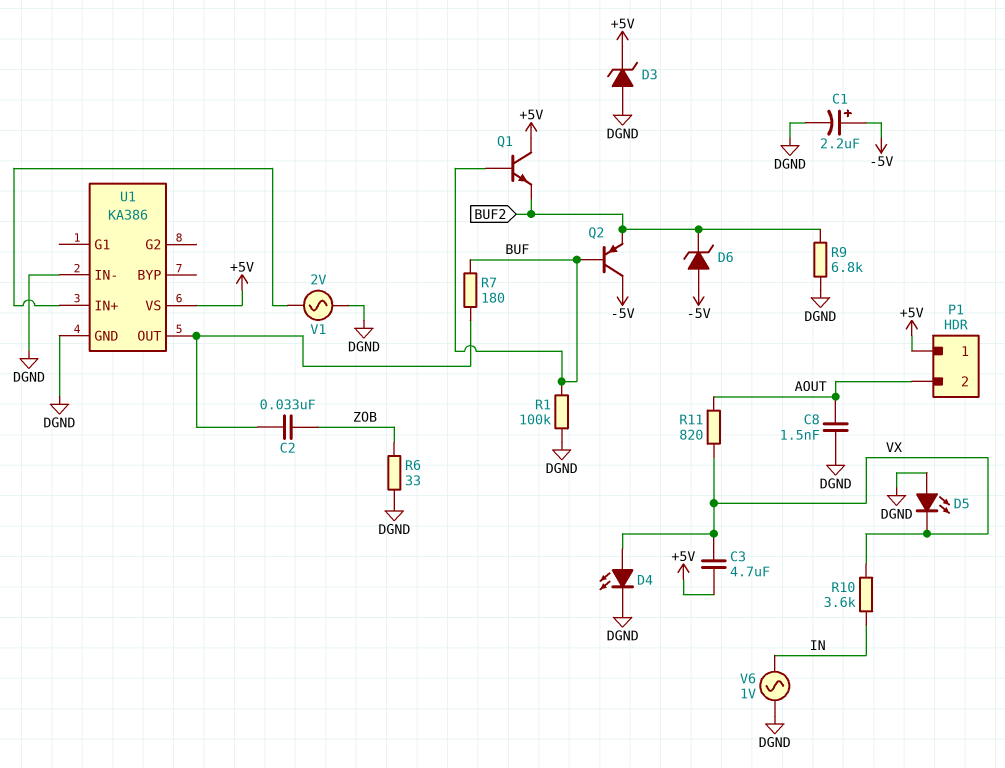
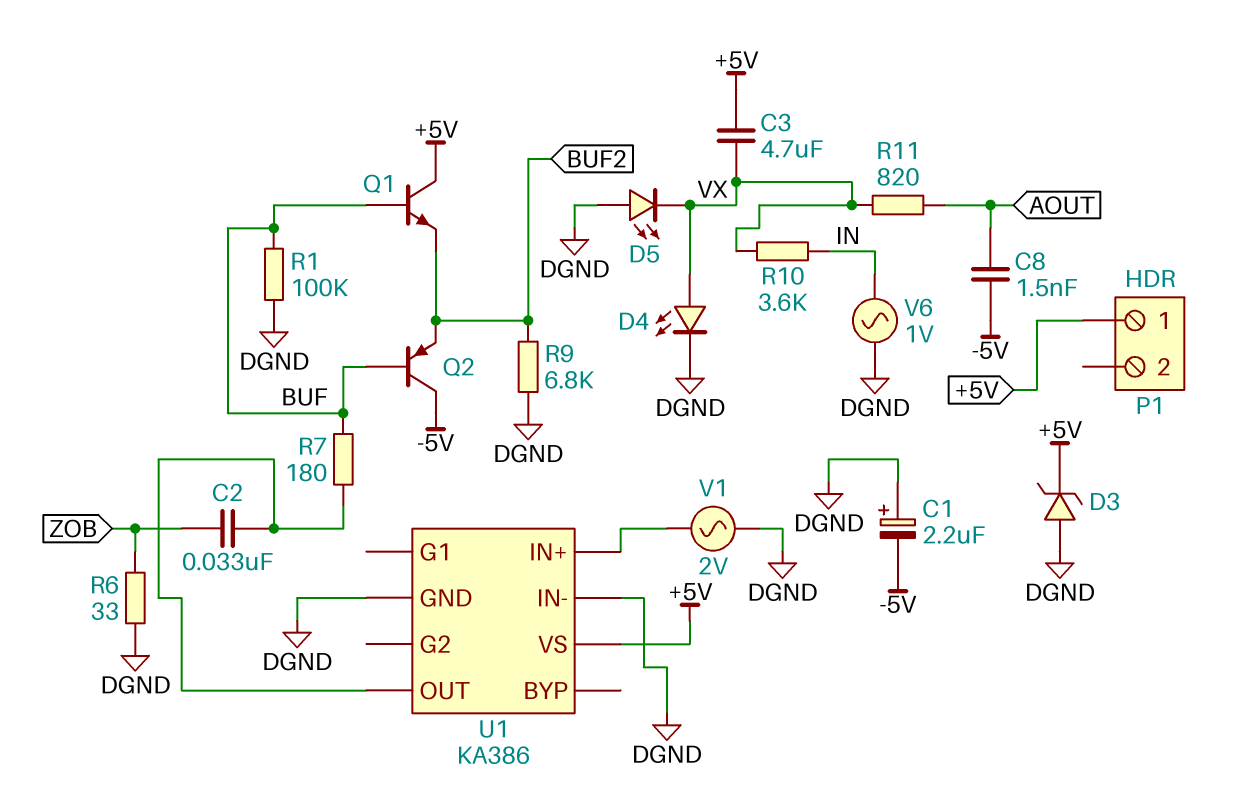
C1: 2.2uF (plus -5V, minus DGND) -> 2.2uF (plus DGND, minus -5V)
C8: 1.5nF (AOUT, DGND) -> 1.5nF (-5V, AOUT)
D6: zener (A -5V, K BUF2) -> none
P1 pin 2: AOUT -> none

